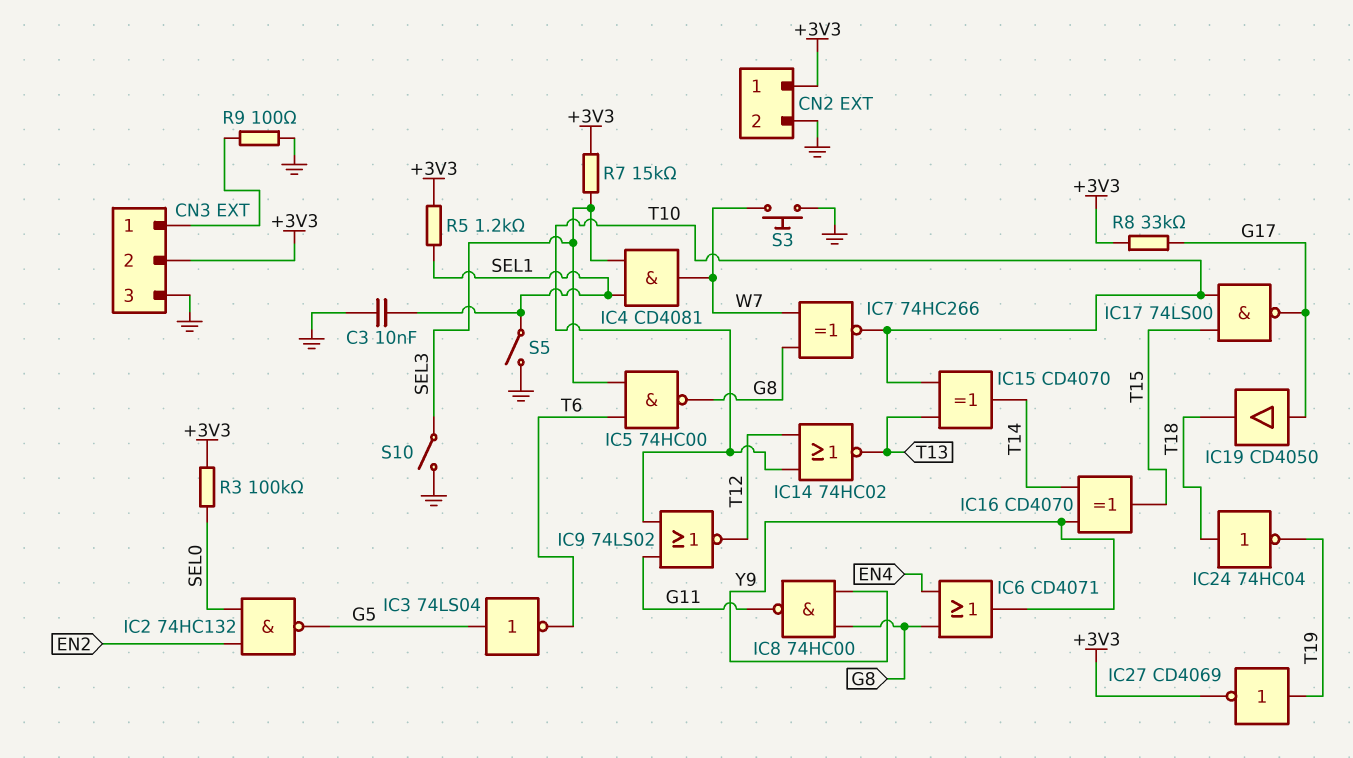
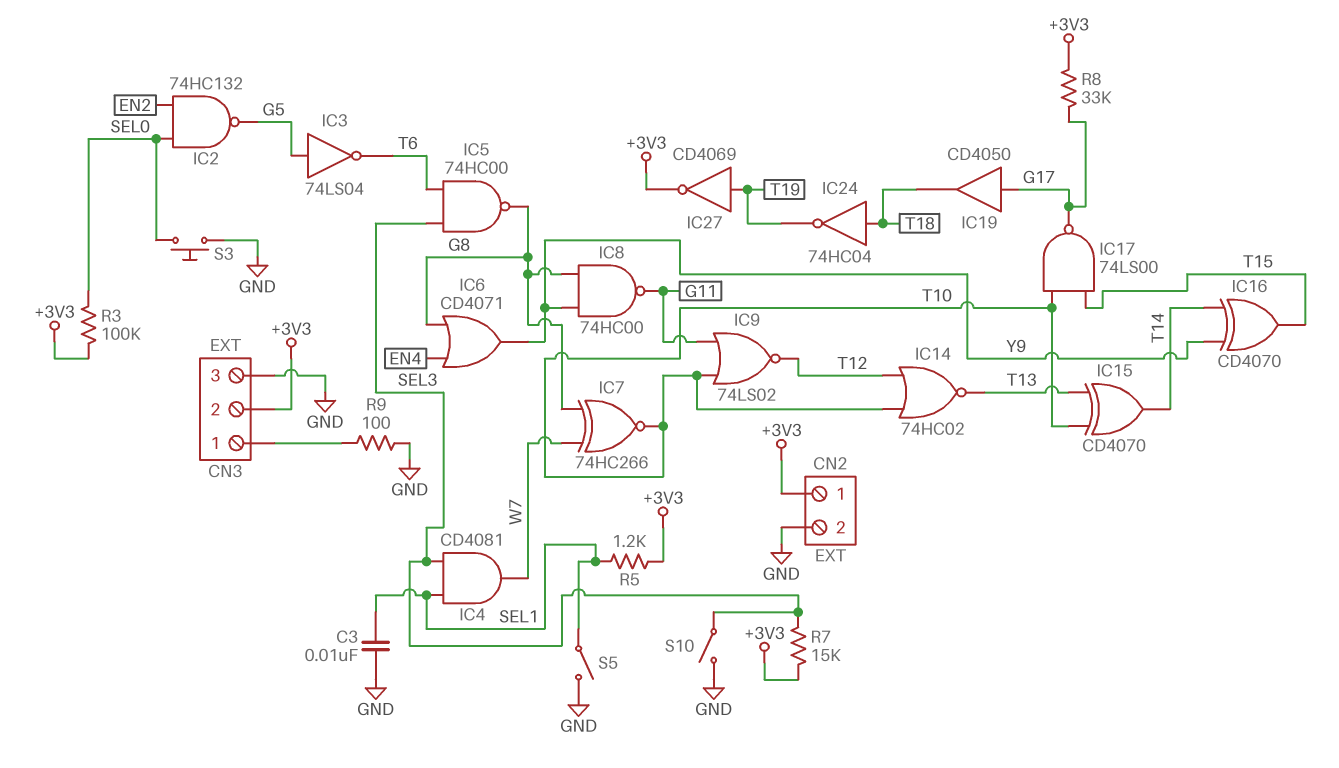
S3: button (GND, W7) -> button (GND, SEL0)

